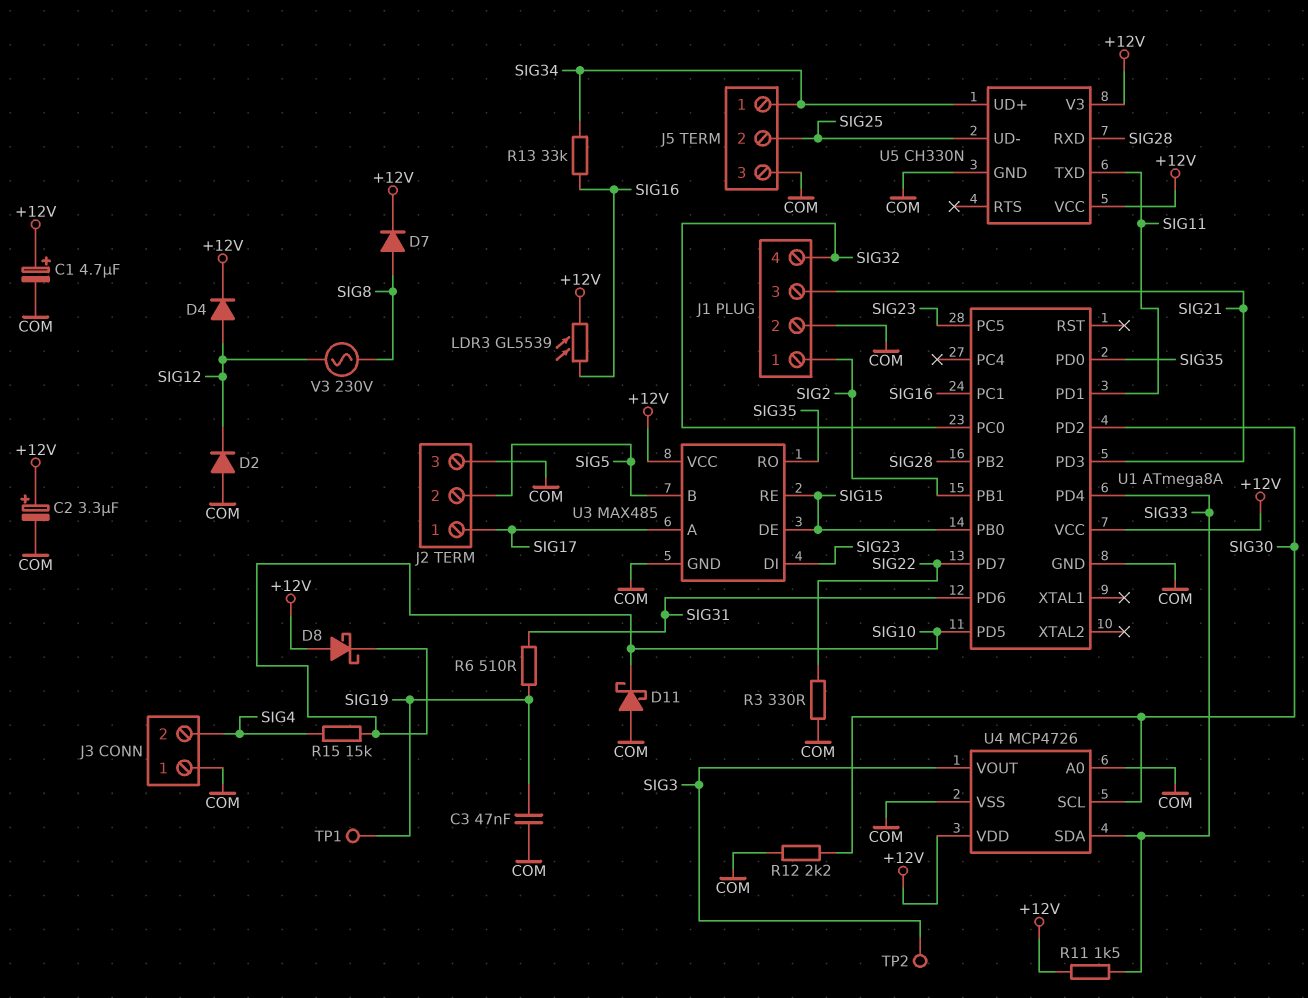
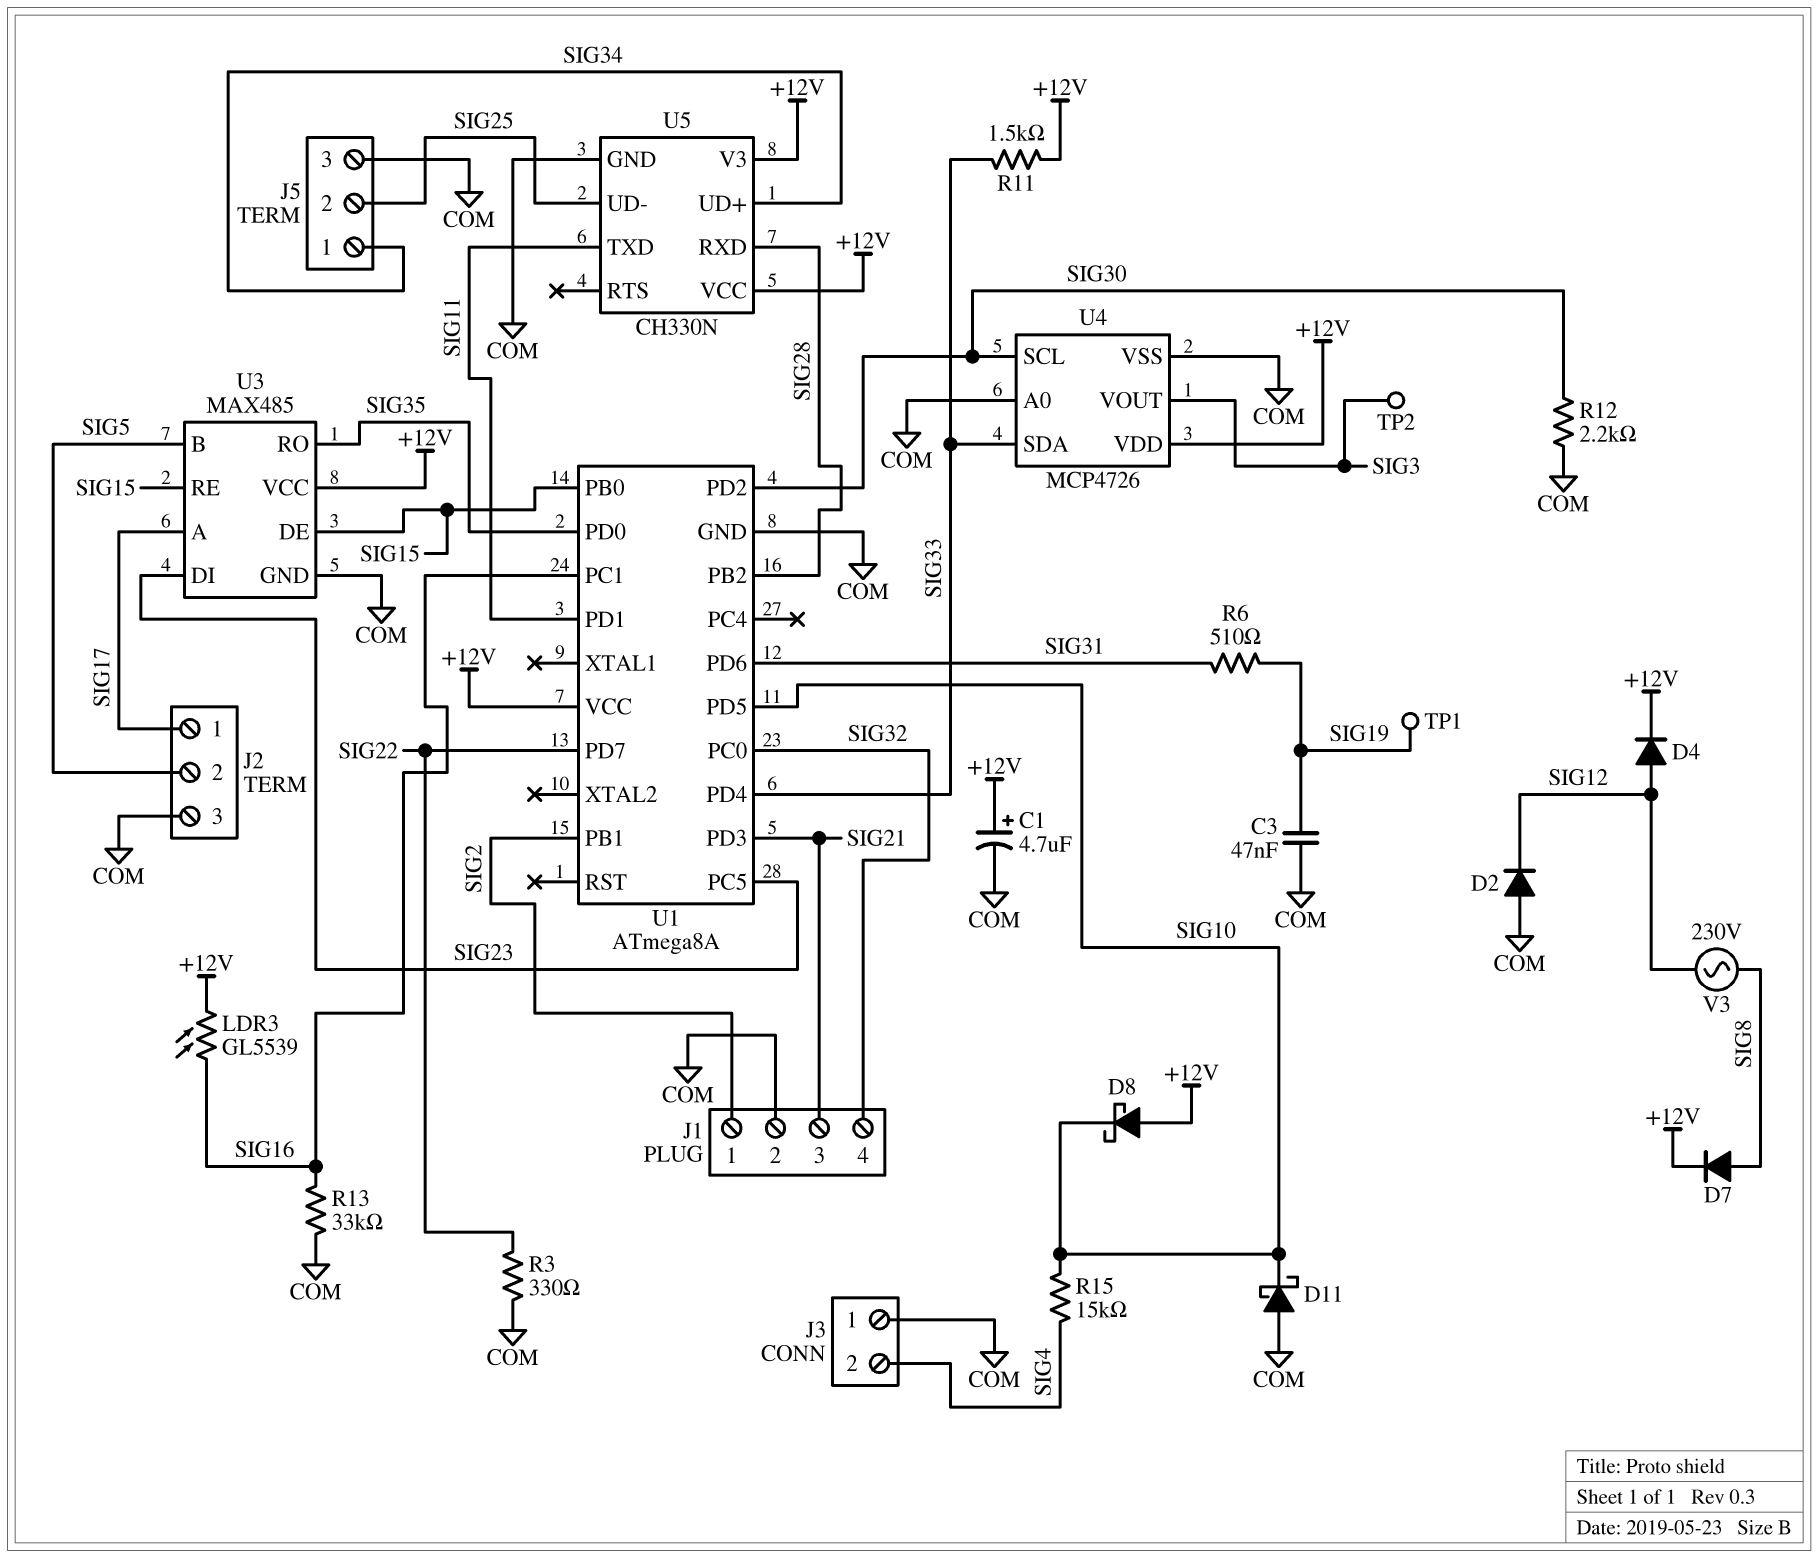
C2: 3.3uF (plus +12V, minus COM) -> none
R13: 33k (SIG16, SIG34) -> 33k (COM, SIG16)

